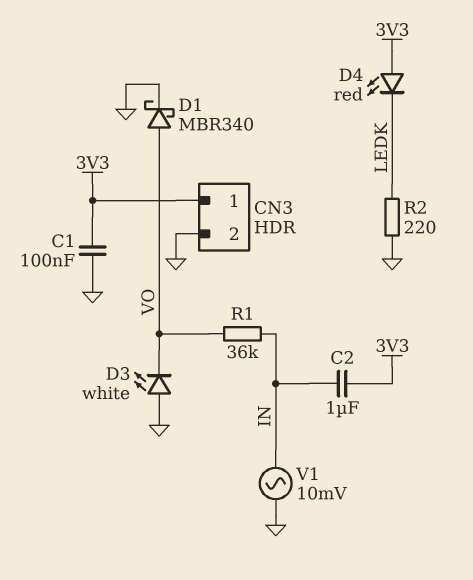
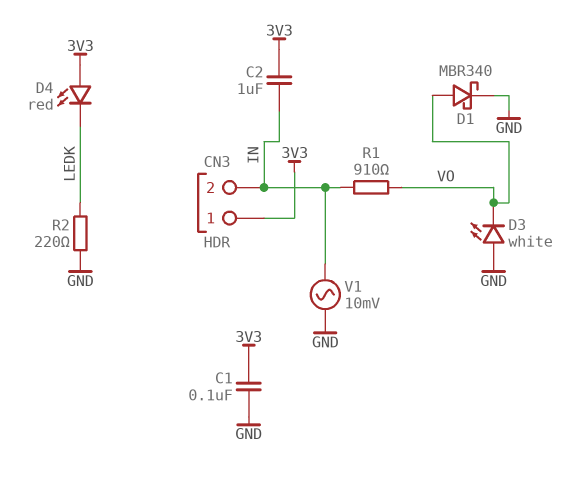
CN3 pin 2: GND -> IN
R1: 36k (IN, VO) -> 910 (IN, VO)

